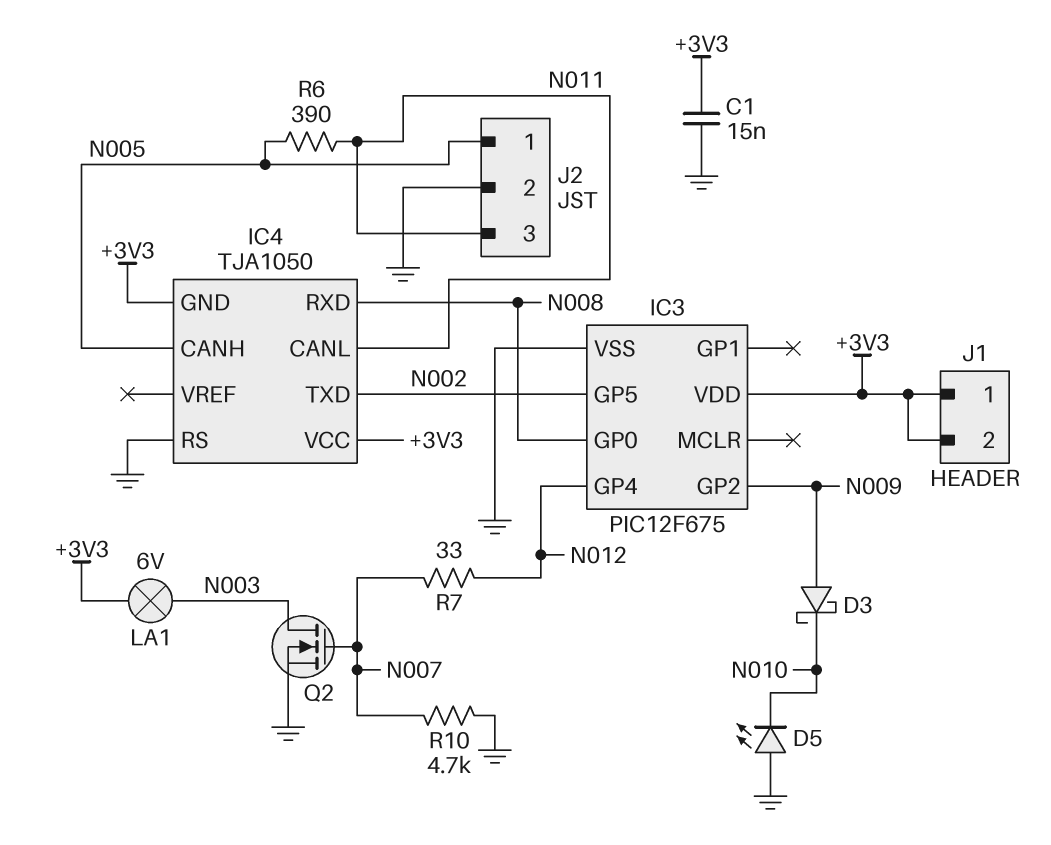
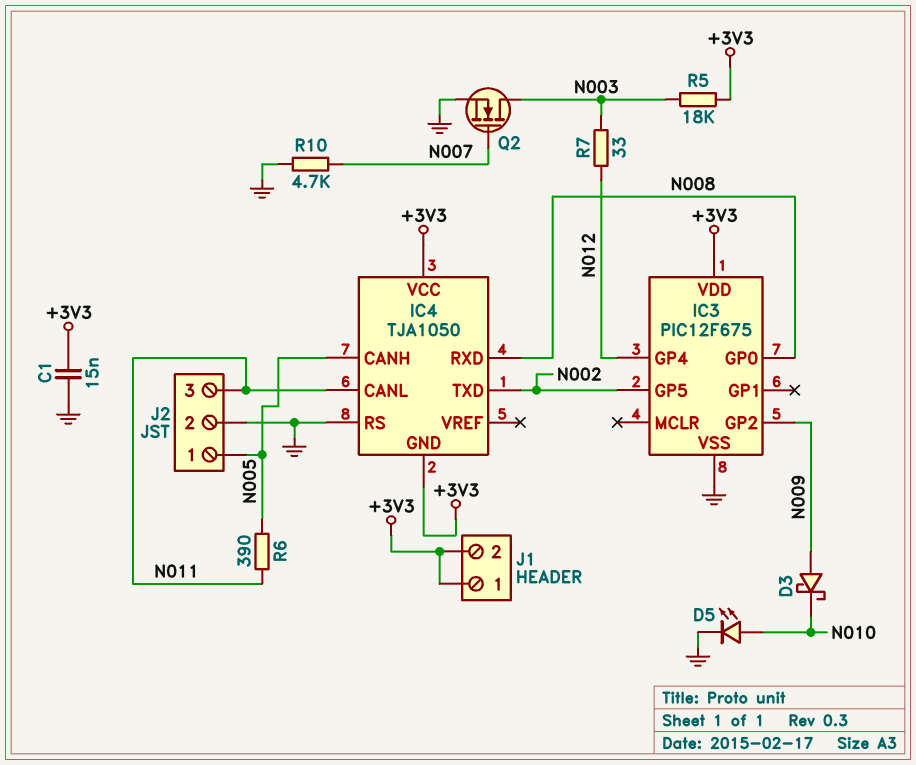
D5: LED (A GND, K N010) -> LED (A N010, K GND)
LA1: lamp 6V (+3V3, N003) -> none
R5: none -> 18k (+3V3, N003)
R7: 33 (N007, N012) -> 33 (N003, N012)

